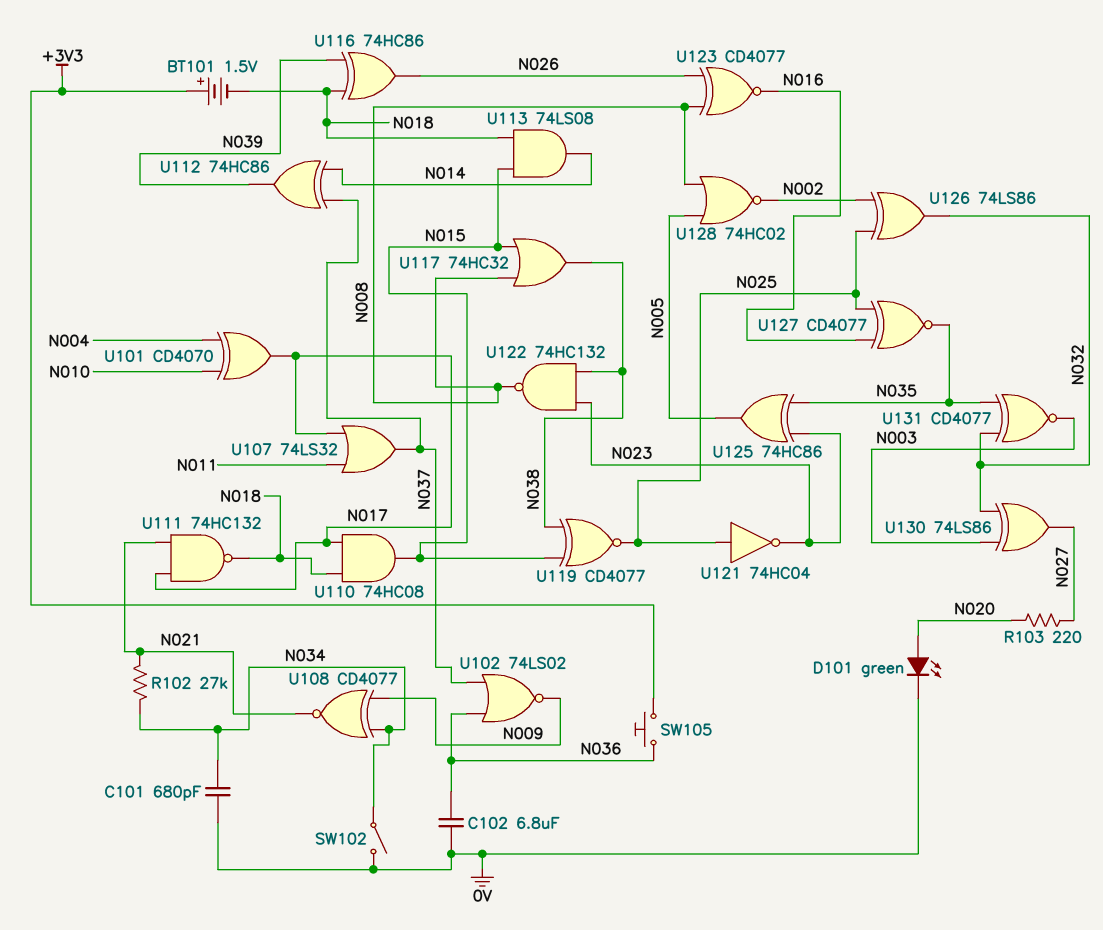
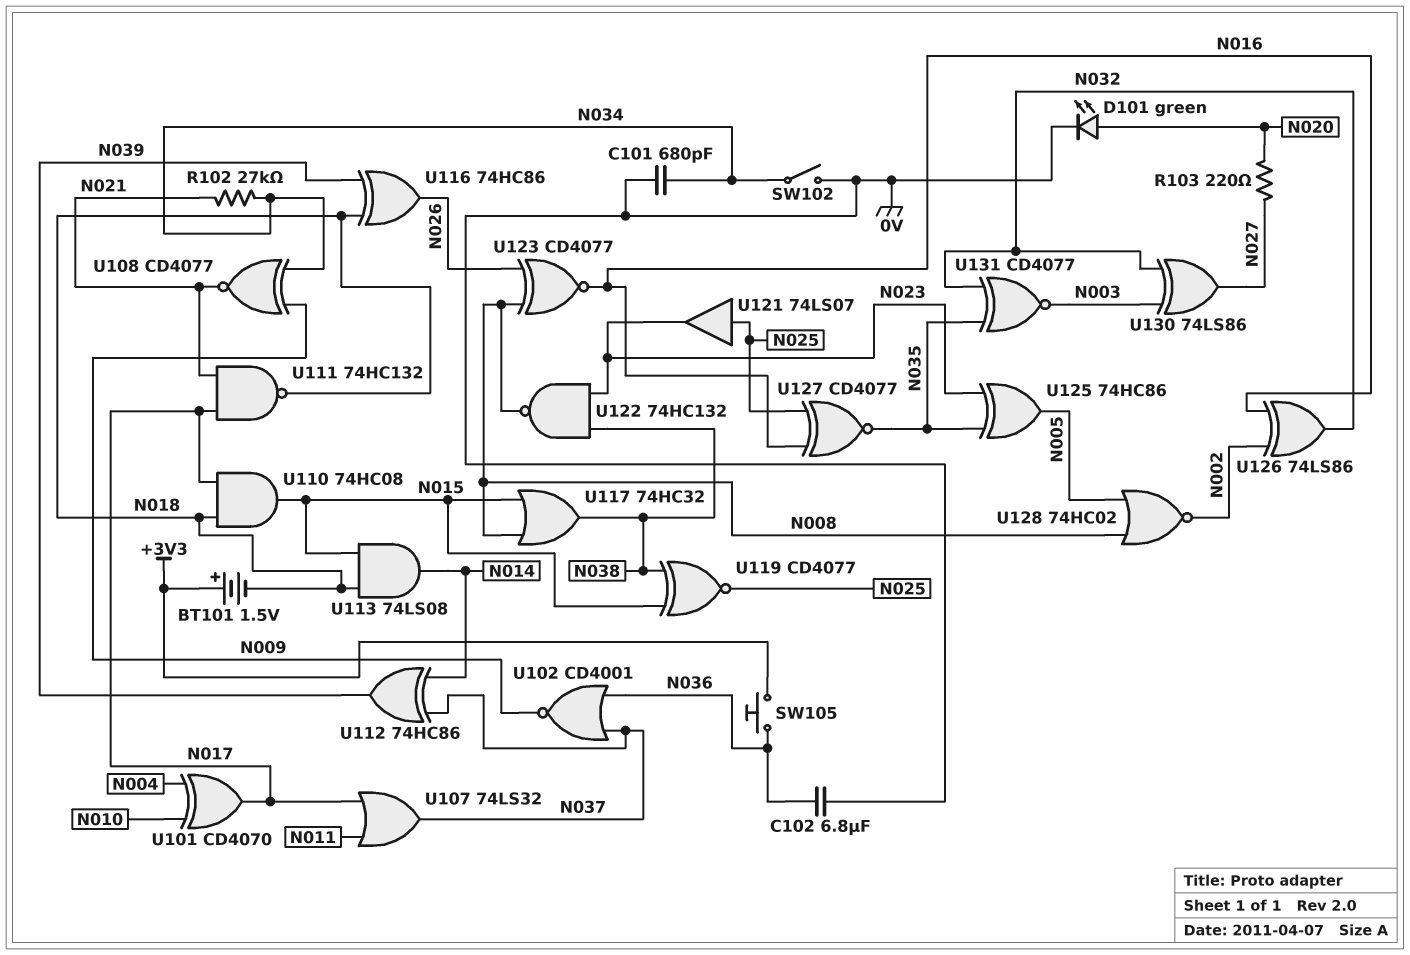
U102: NOR 74LS02 (in N036, in N037, out N009) -> NOR CD4001 (in N036, in N037, out N009)
U121: NOT 74HC04 (in N025, out N023) -> buffer 74LS07 (in N025, out N023)
U126: XOR 74LS86 (in N002, in N025, out N032) -> XOR 74LS86 (in N002, in N016, out N032)

